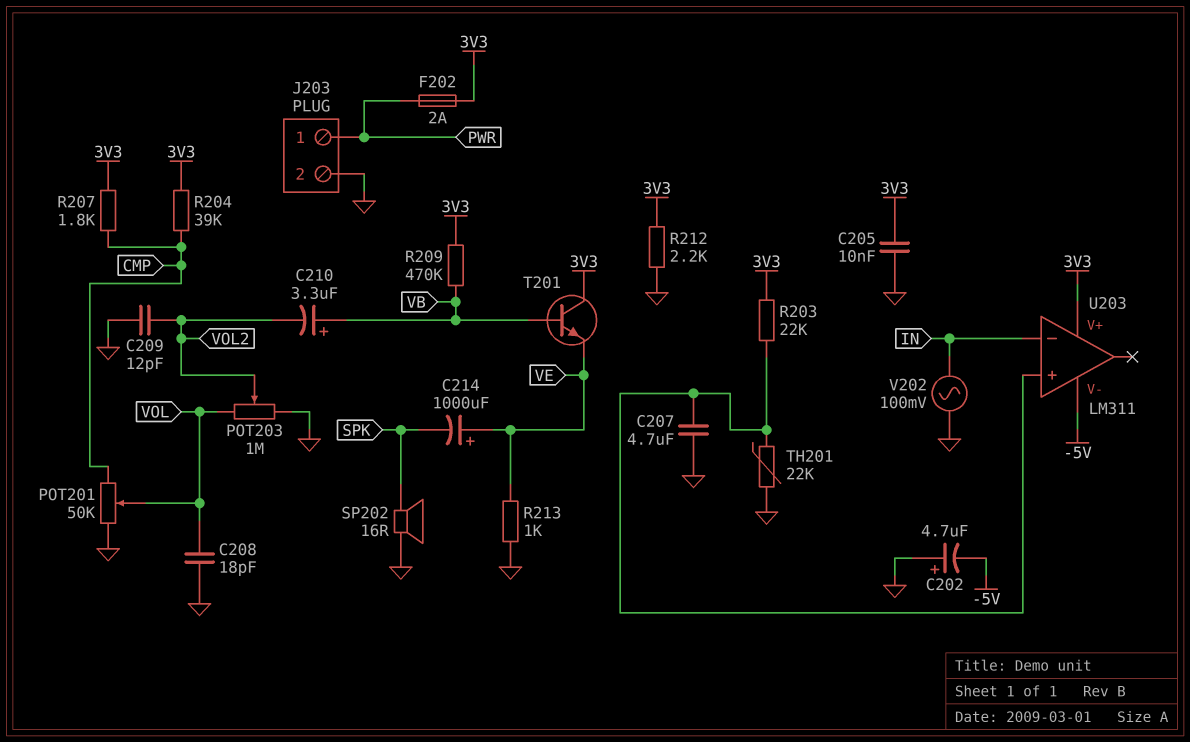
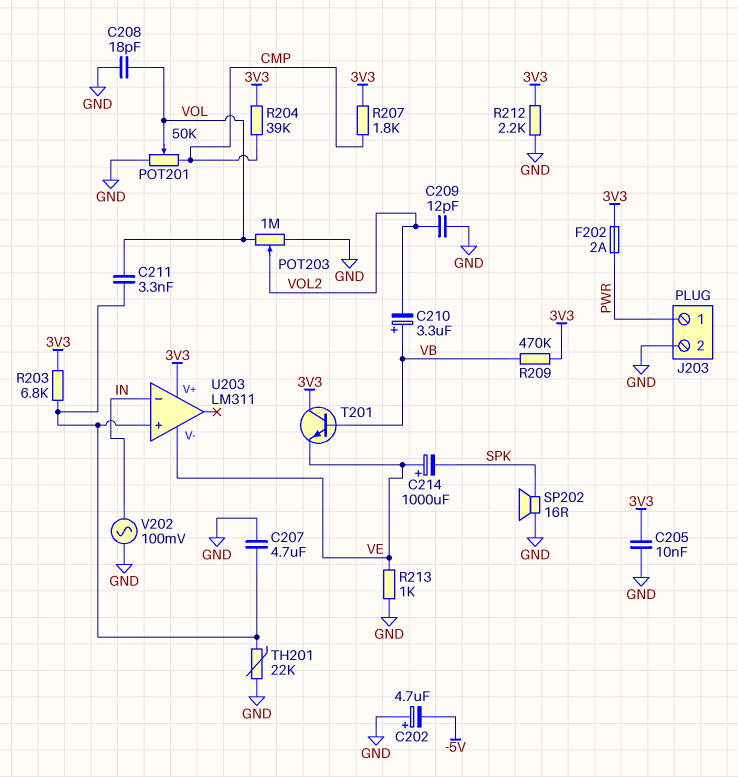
C211: none -> 3.3nF (U203/in+, VOL)
R203: 22k (3V3, U203/in+) -> 6.8k (3V3, U203/in+)
U203 pin V-: -5V -> VE

